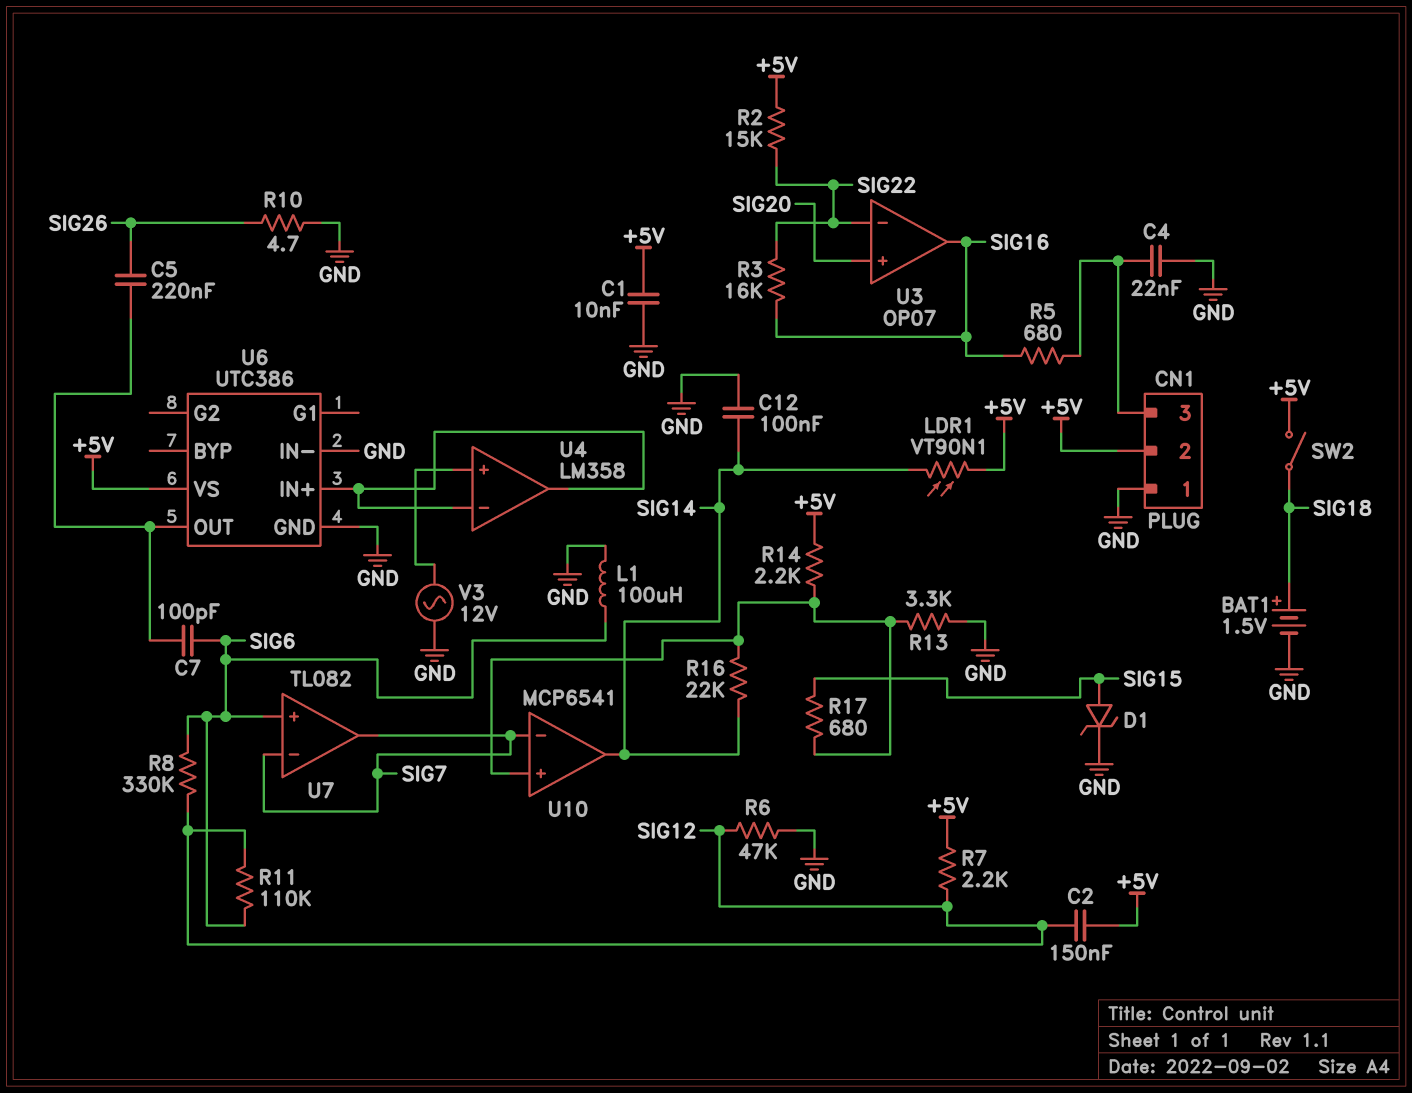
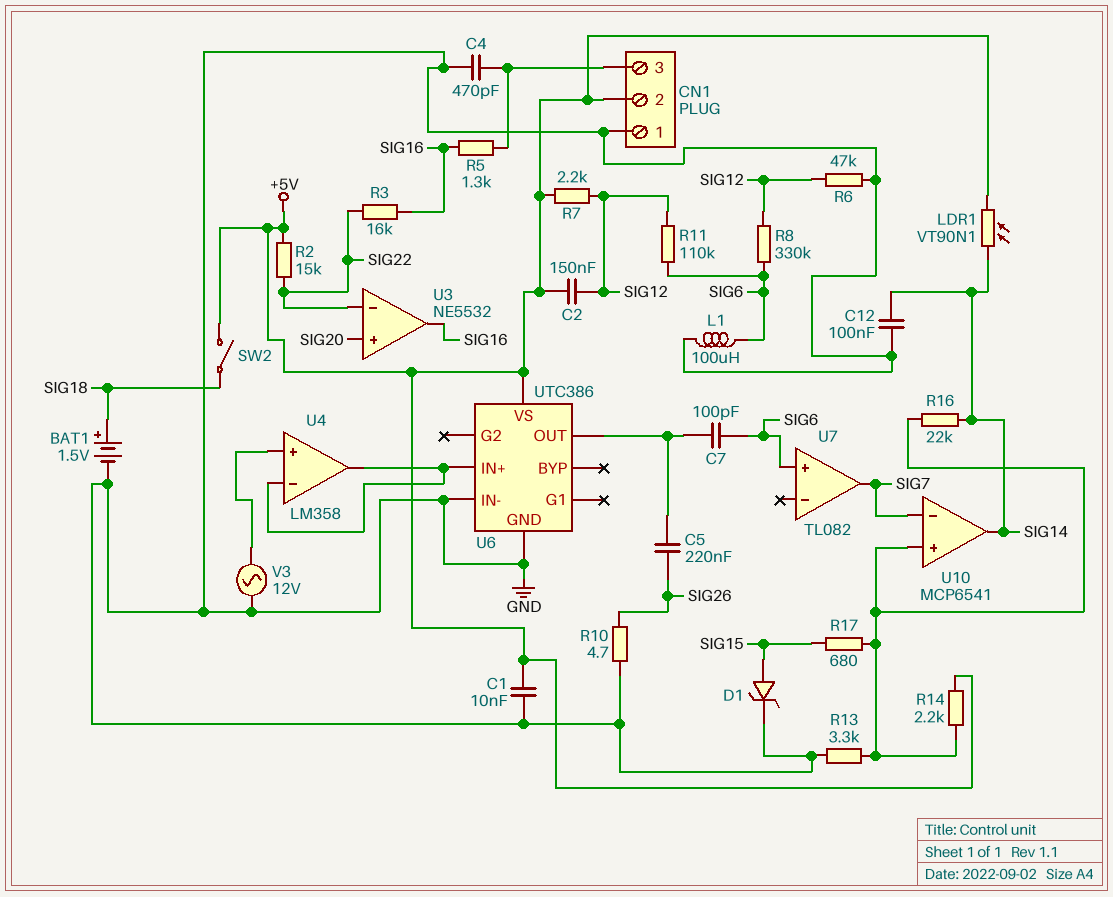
C4: 22nF (CN1/3, GND) -> 470pF (CN1/3, GND)
R5: 680 (CN1/3, SIG16) -> 1.3k (CN1/3, SIG16)
U3: OP07 -> NE5532
U7 pin in-: SIG7 -> none

